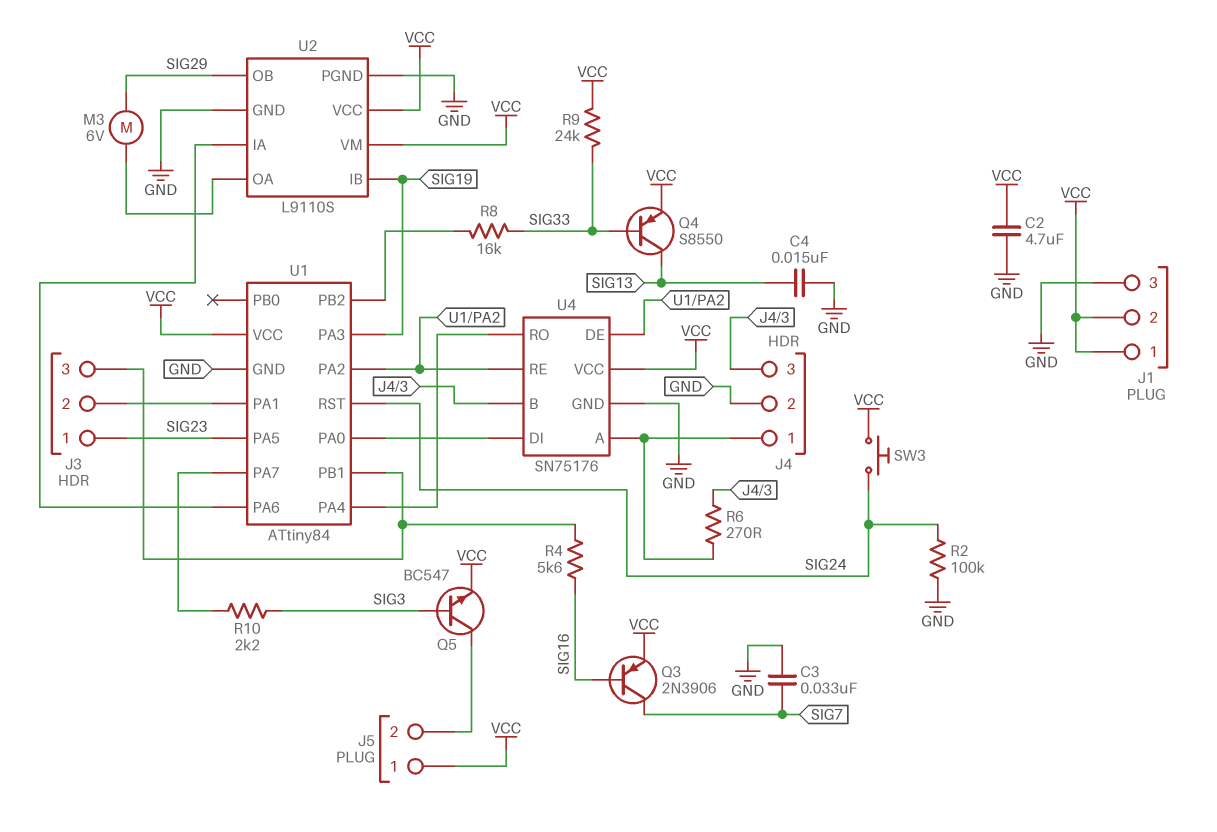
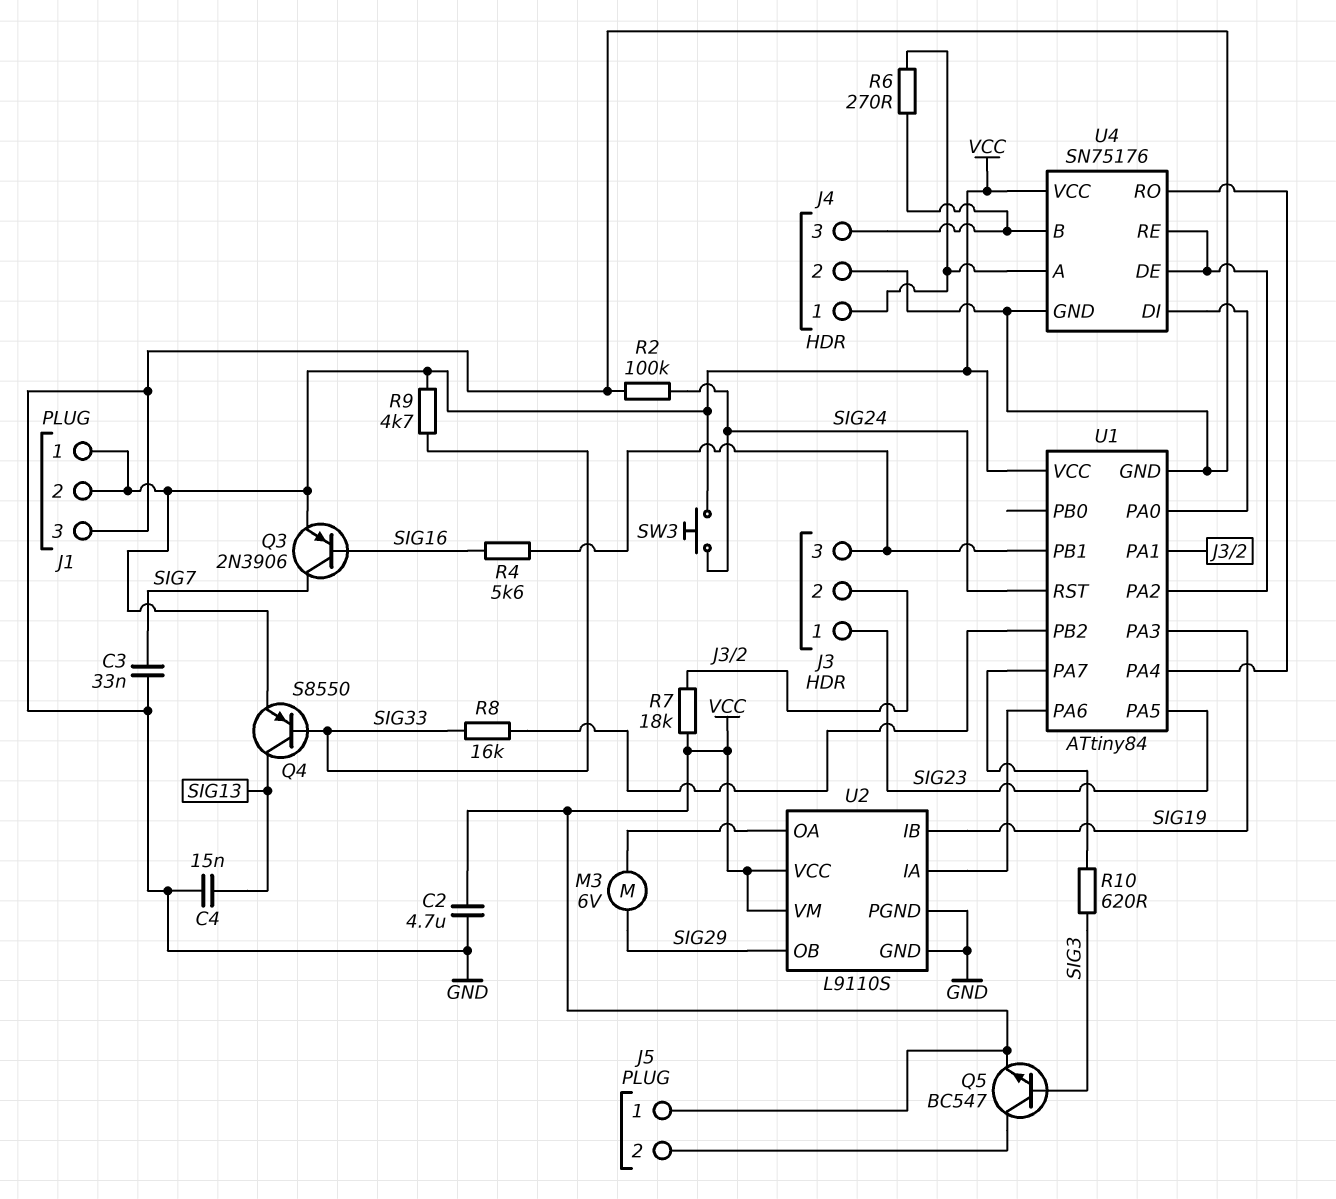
R7: none -> 18k (J3/2, VCC)
R9: 24k (SIG33, VCC) -> 4.7k (SIG33, VCC)
R10: 2.2k (SIG3, U1/PA7) -> 620 (SIG3, U1/PA7)

